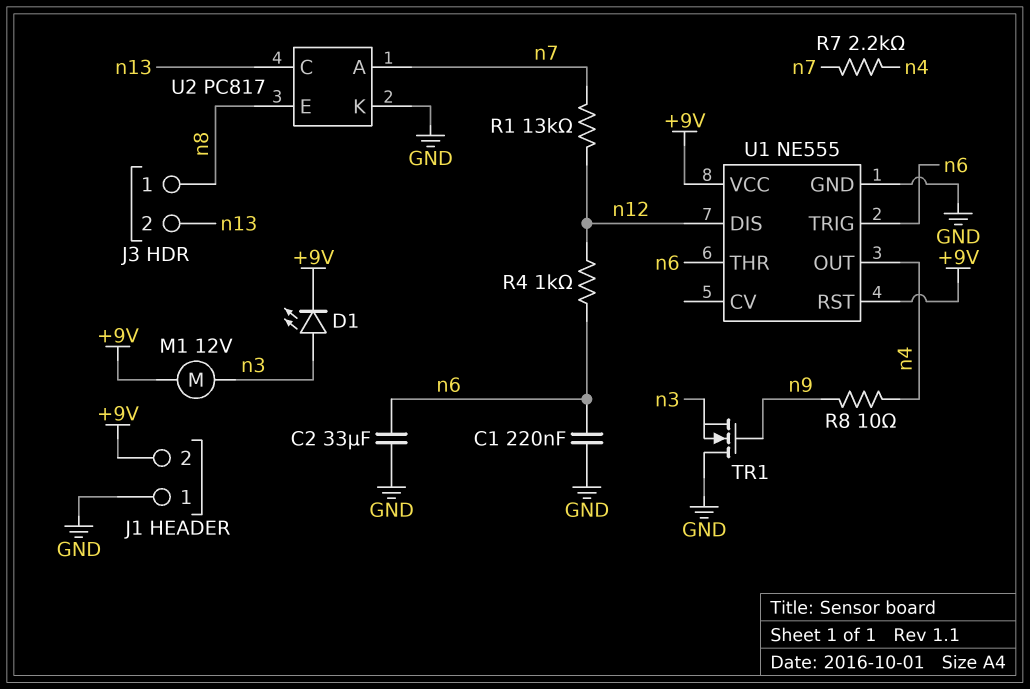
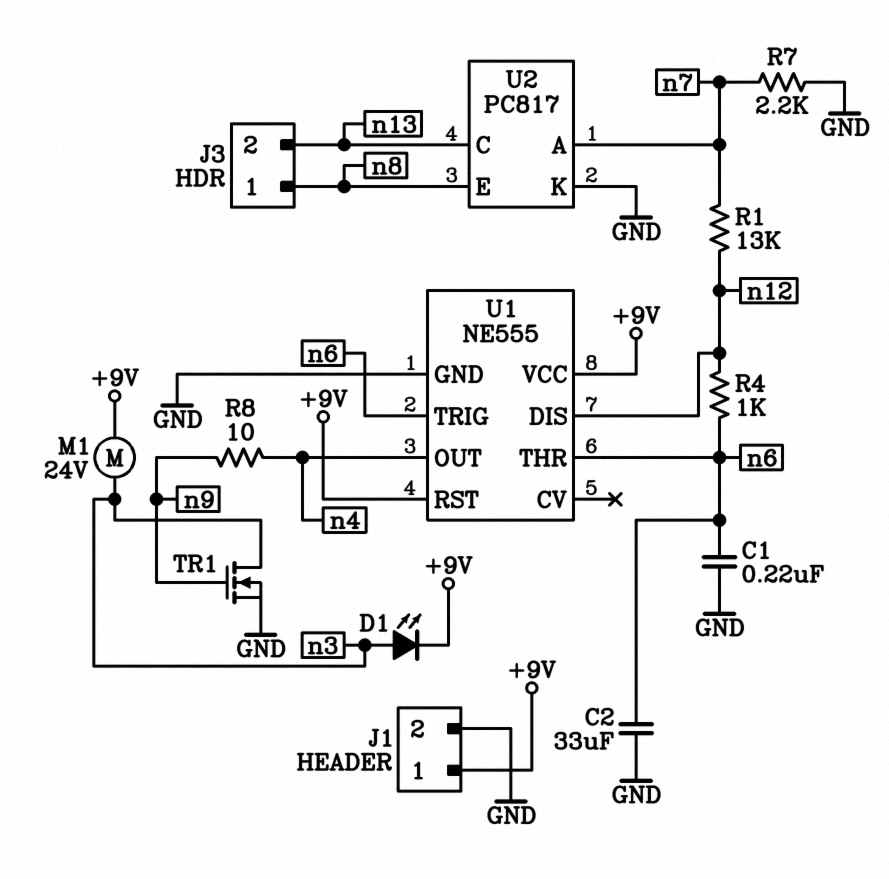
J1 pin 1: GND -> +9V
J1 pin 2: +9V -> GND
M1: motor 12V (+9V, n3) -> motor 24V (+9V, n3)
R7: 2.2k (n4, n7) -> 2.2k (GND, n7)
TR1: NMOS (G n9, D GND, S n3) -> NMOS (G n9, D n3, S GND)

